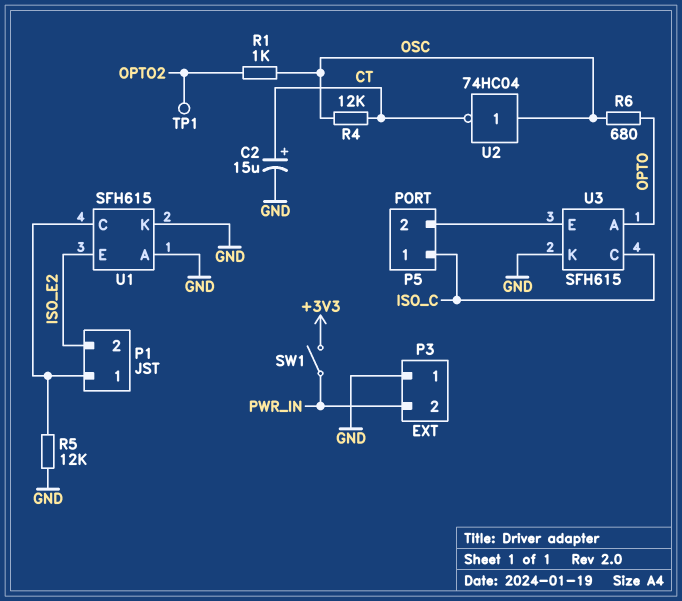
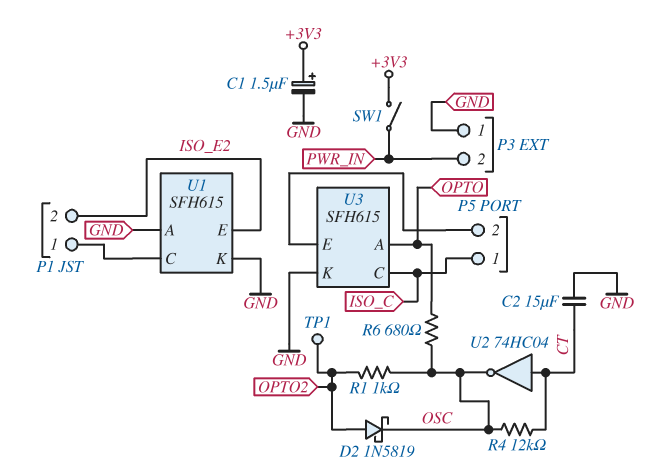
C1: none -> 1.5uF (plus +3V3, minus GND)
C2: 15uF (plus CT, minus GND) -> 15uF (CT, GND)
D2: none -> schottky 1N5819 (A OPTO2, K OSC)
R5: 12k (GND, P1/1) -> none
U2: NOT 74HC04 (in OSC, out CT) -> NOT 74HC04 (in CT, out OSC)

